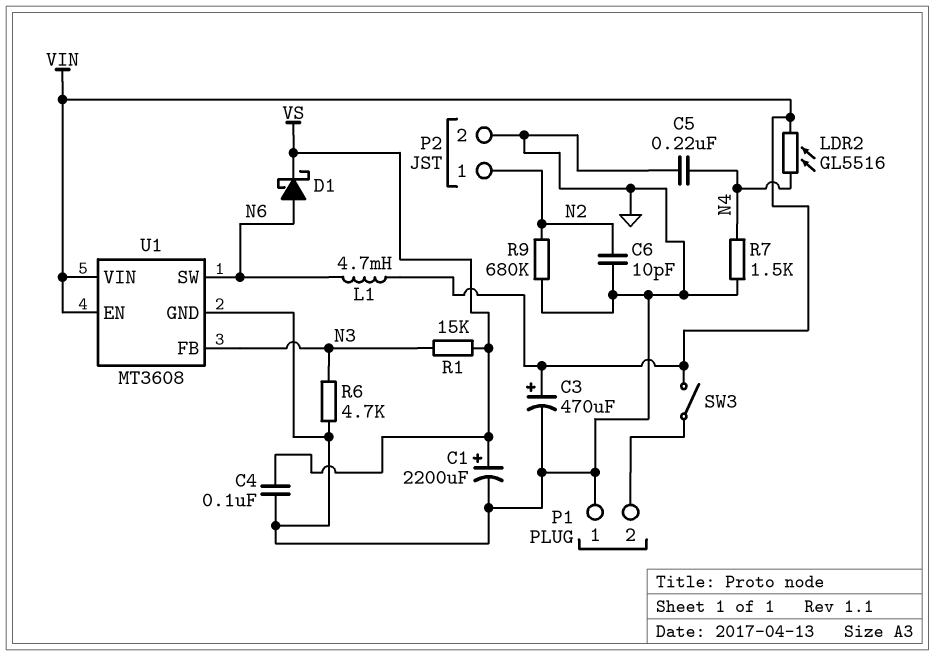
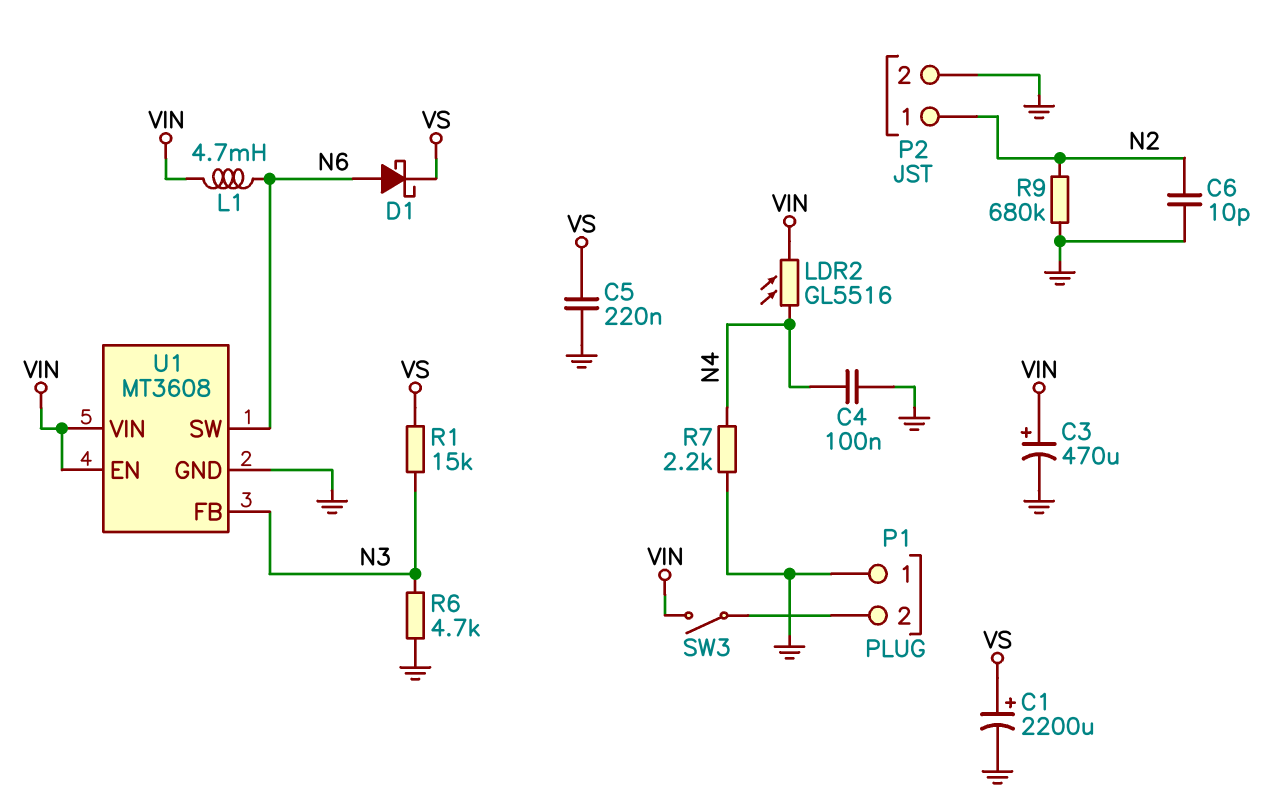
C4: 100nF (GND, VS) -> 100nF (GND, N4)
C5: 220nF (GND, N4) -> 220nF (GND, VS)
R7: 1.5k (GND, N4) -> 2.2k (GND, N4)

